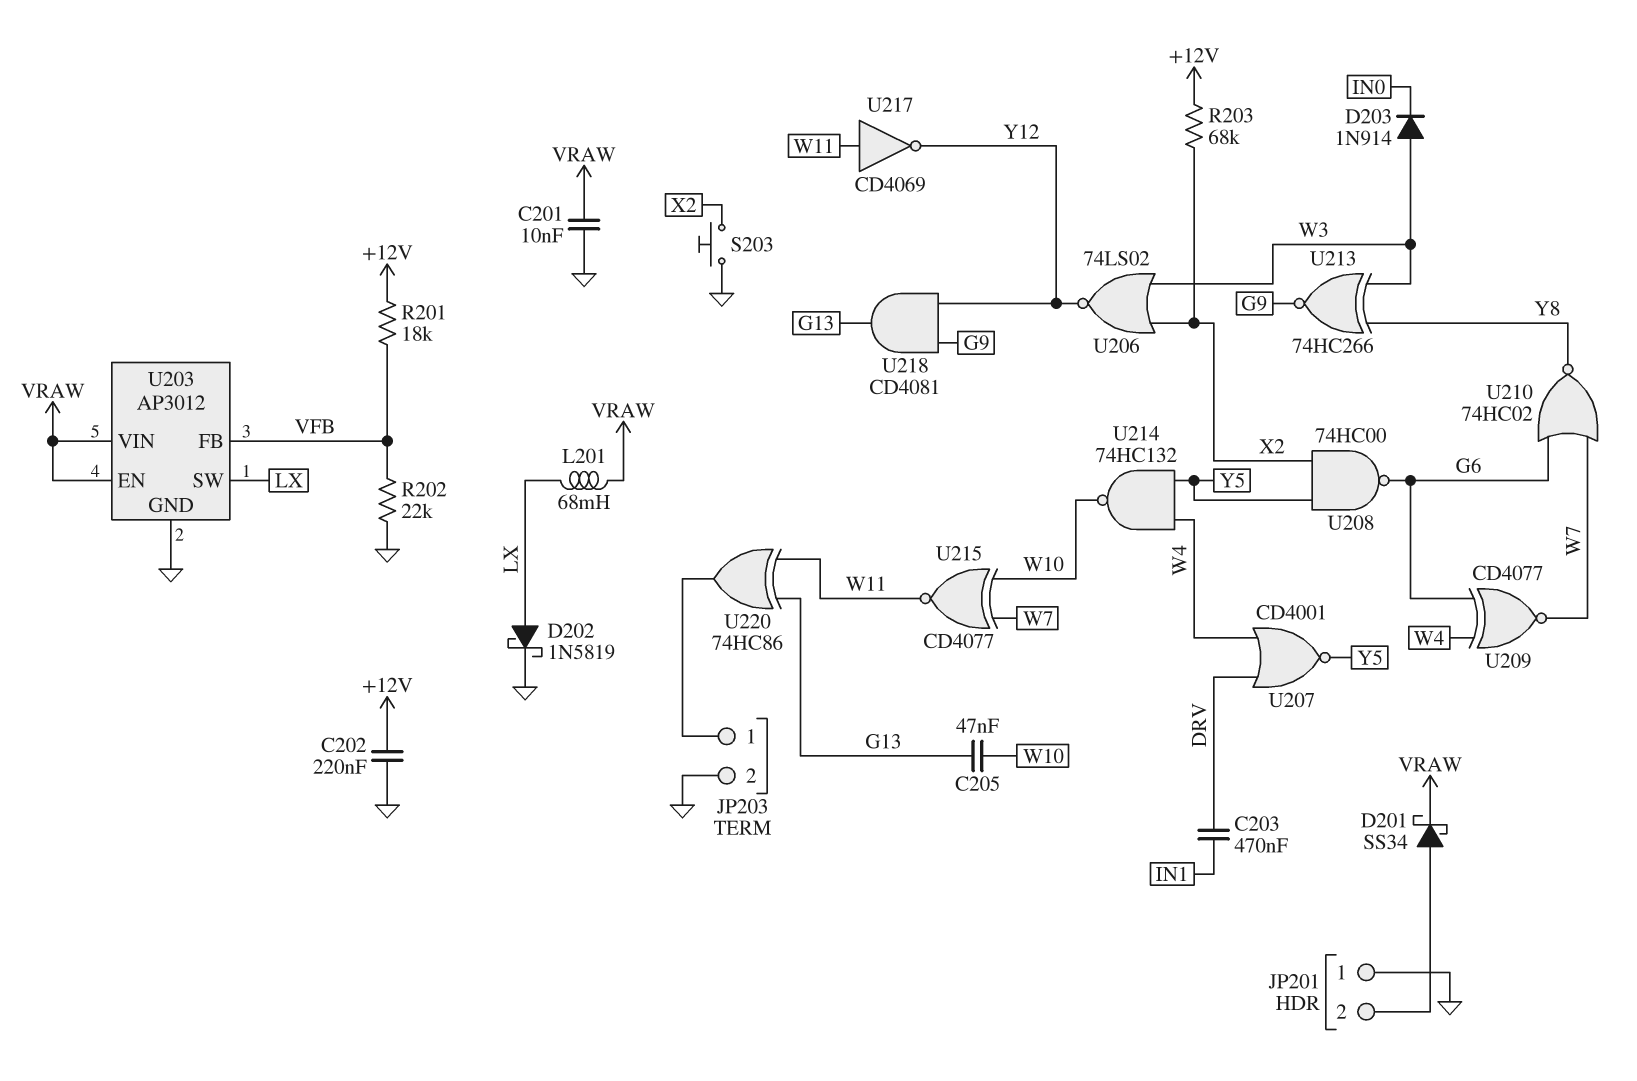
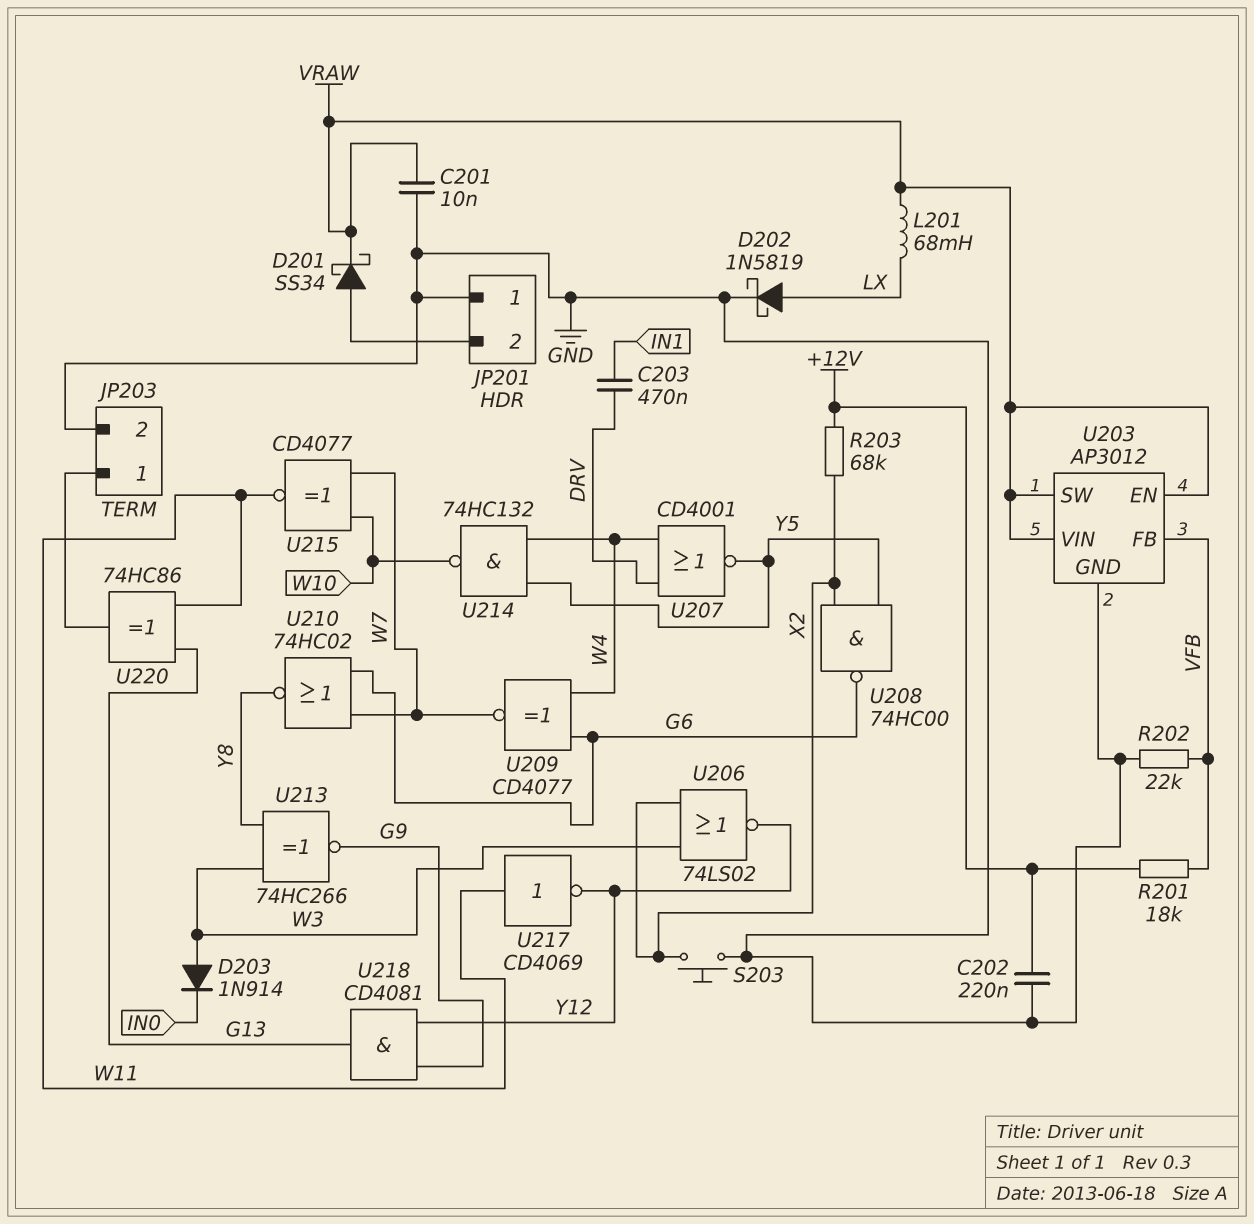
C205: 47nF (G13, W10) -> none
U203 pin SW: LX -> VRAW

